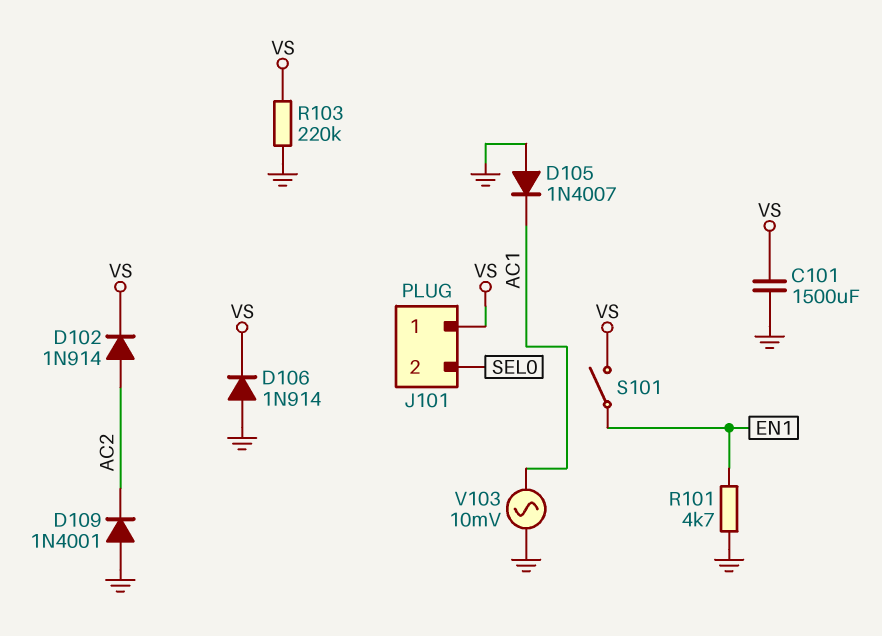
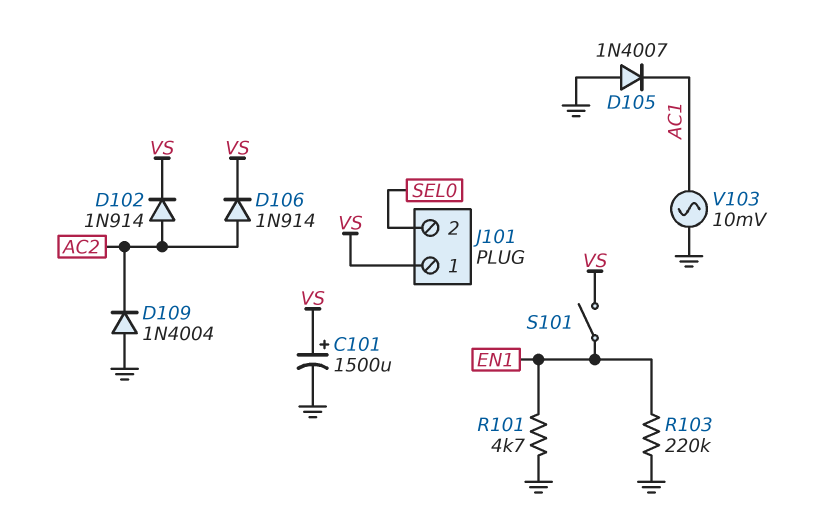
C101: 1500uF (GND, VS) -> 1500uF (plus VS, minus GND)
D106: diode 1N914 (A GND, K VS) -> diode 1N914 (A AC2, K VS)
D109: diode 1N4001 (A GND, K AC2) -> diode 1N4004 (A GND, K AC2)
R103: 220k (GND, VS) -> 220k (EN1, GND)

